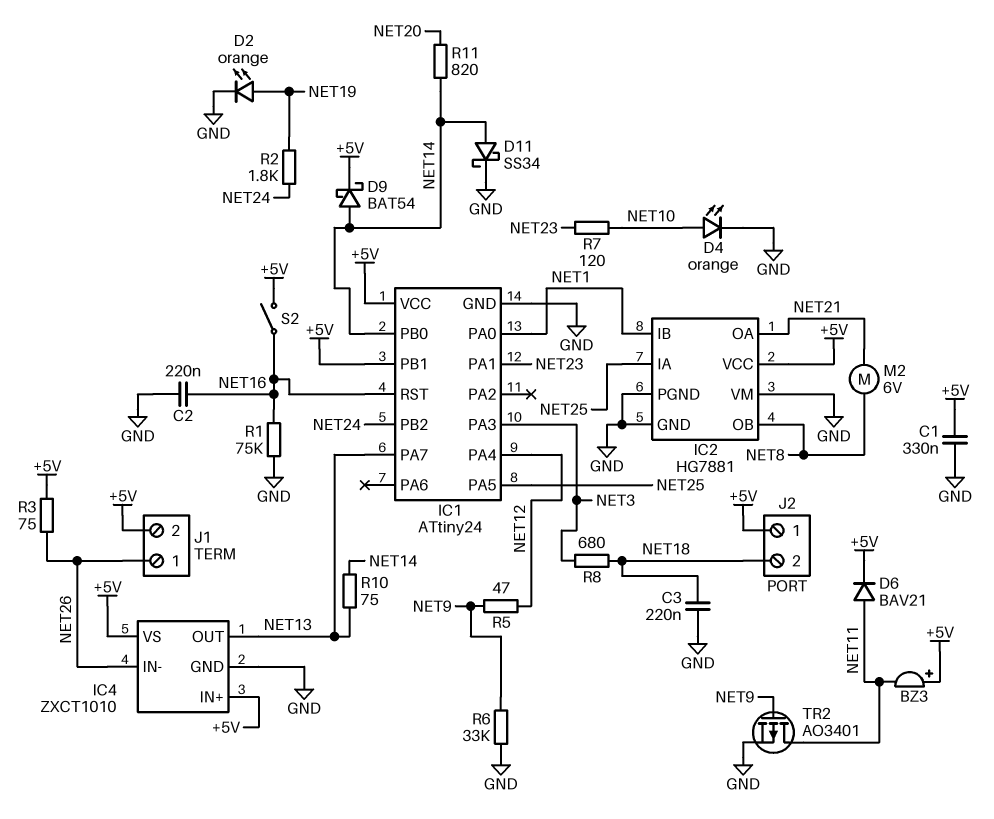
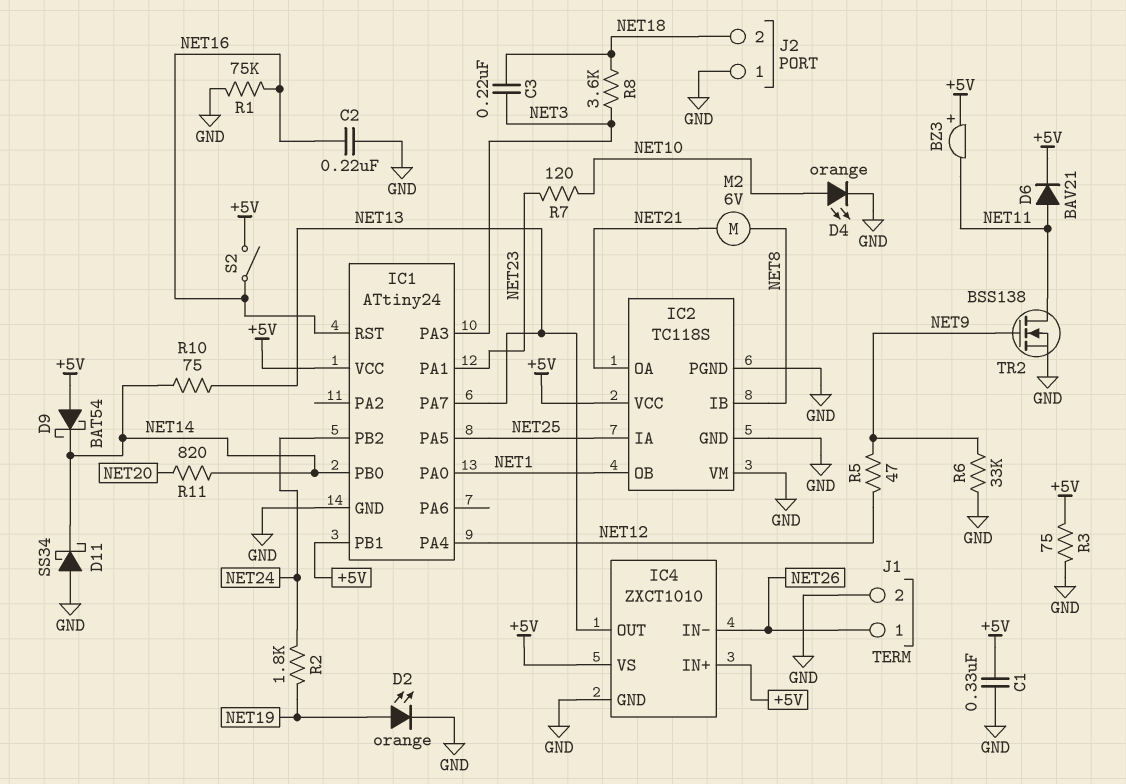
C3: 220nF (GND, NET18) -> 220nF (NET3, NET18)
D9: schottky BAT54 (A NET14, K +5V) -> schottky BAT54 (A +5V, K NET14)
D11: schottky SS34 (A NET14, K GND) -> schottky SS34 (A GND, K NET14)
IC2: HG7881 -> TC118S
IC2 pin IB: NET1 -> NET8
IC2 pin OB: NET8 -> NET1
J1 pin 2: +5V -> GND
J2 pin 1: +5V -> GND
R3: 75 (+5V, NET26) -> 75 (+5V, GND)
R8: 680 (NET3, NET18) -> 3.6k (NET3, NET18)
TR2: PMOS AO3401 (G NET9, D NET11, S GND) -> NMOS BSS138 (G NET9, D NET11, S GND)

